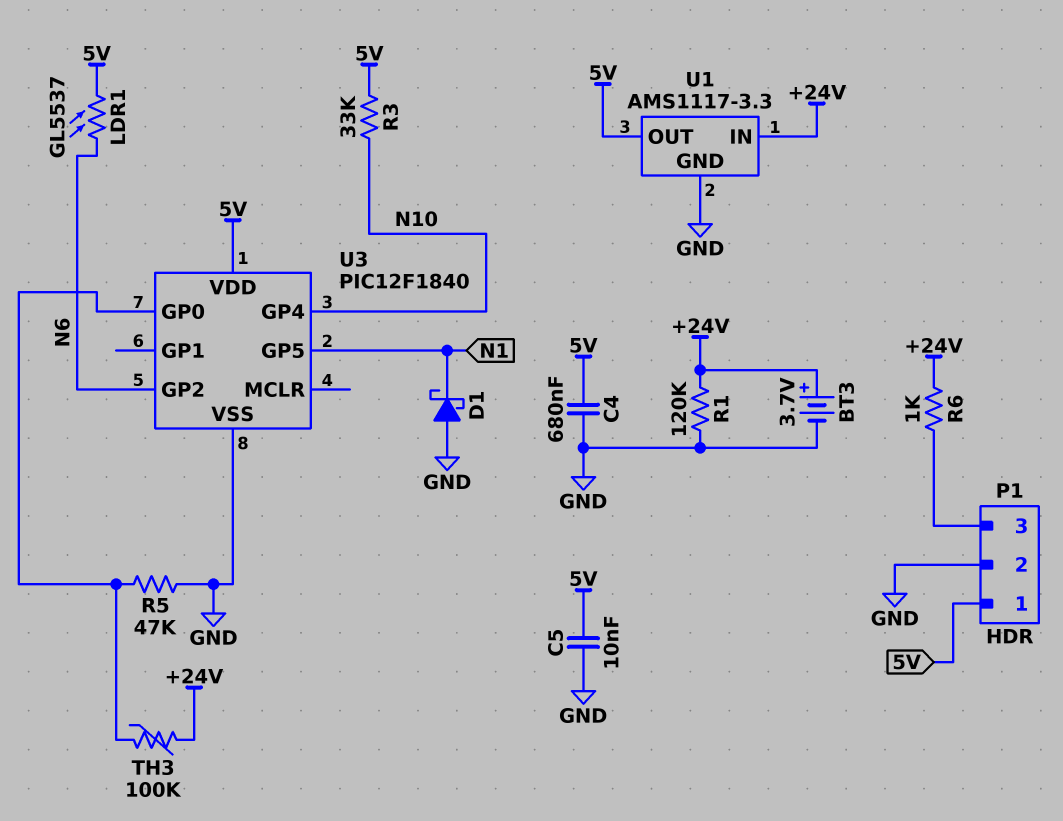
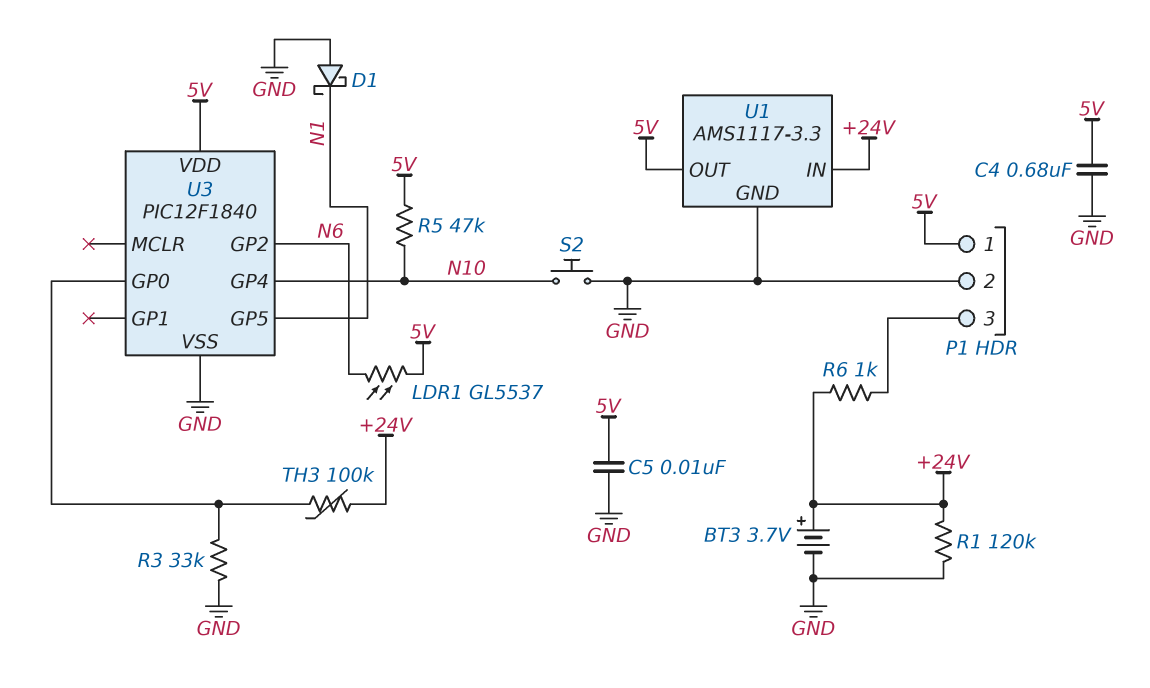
R3: 33k (5V, N10) -> 33k (GND, U3/GP0)
R5: 47k (GND, U3/GP0) -> 47k (5V, N10)
S2: none -> button (GND, N10)

